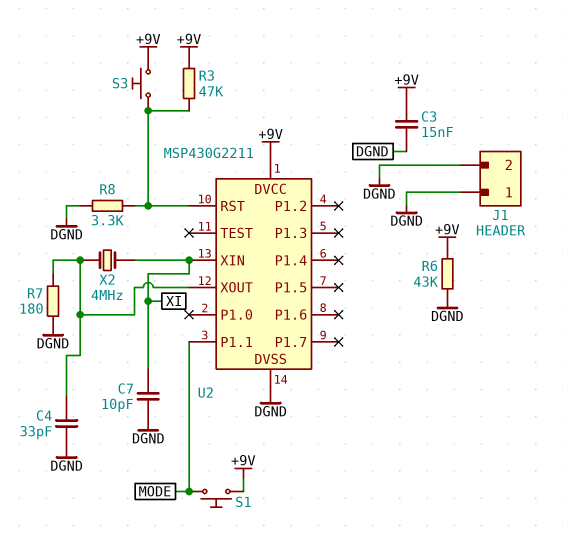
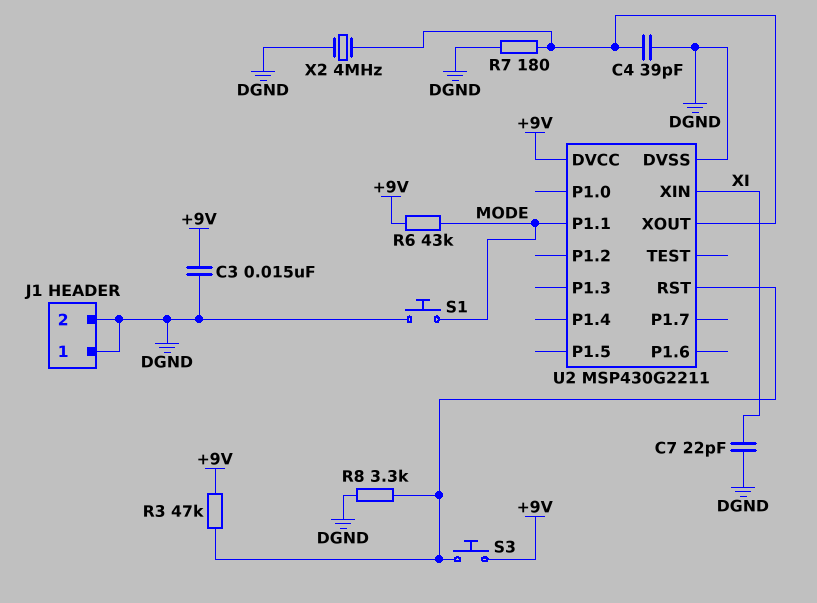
C4: 33pF (DGND, U2/XOUT) -> 39pF (DGND, U2/XOUT)
C7: 10pF (DGND, XI) -> 22pF (DGND, XI)
R6: 43k (+9V, DGND) -> 43k (+9V, MODE)
S1: button (+9V, MODE) -> button (DGND, MODE)
X2: 4MHz (U2/XOUT, XI) -> 4MHz (DGND, U2/XOUT)

